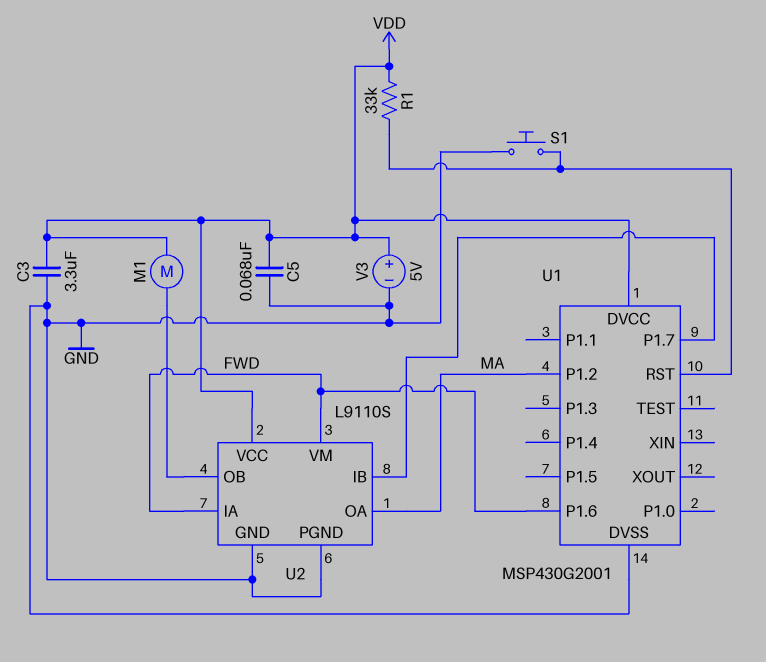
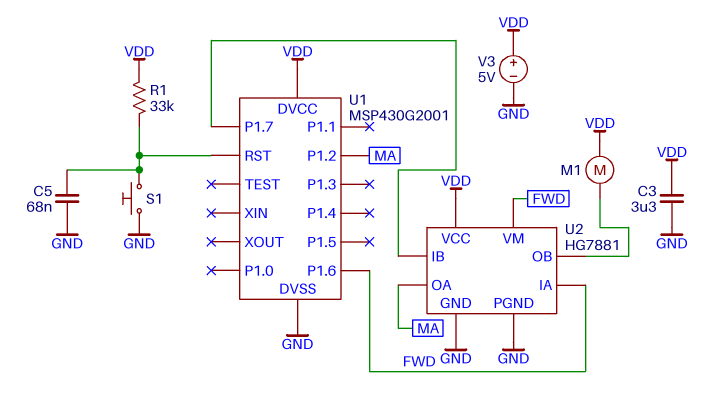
C5: 68nF (GND, VDD) -> 68nF (GND, U1/RST)
U2: L9110S -> HG7881

